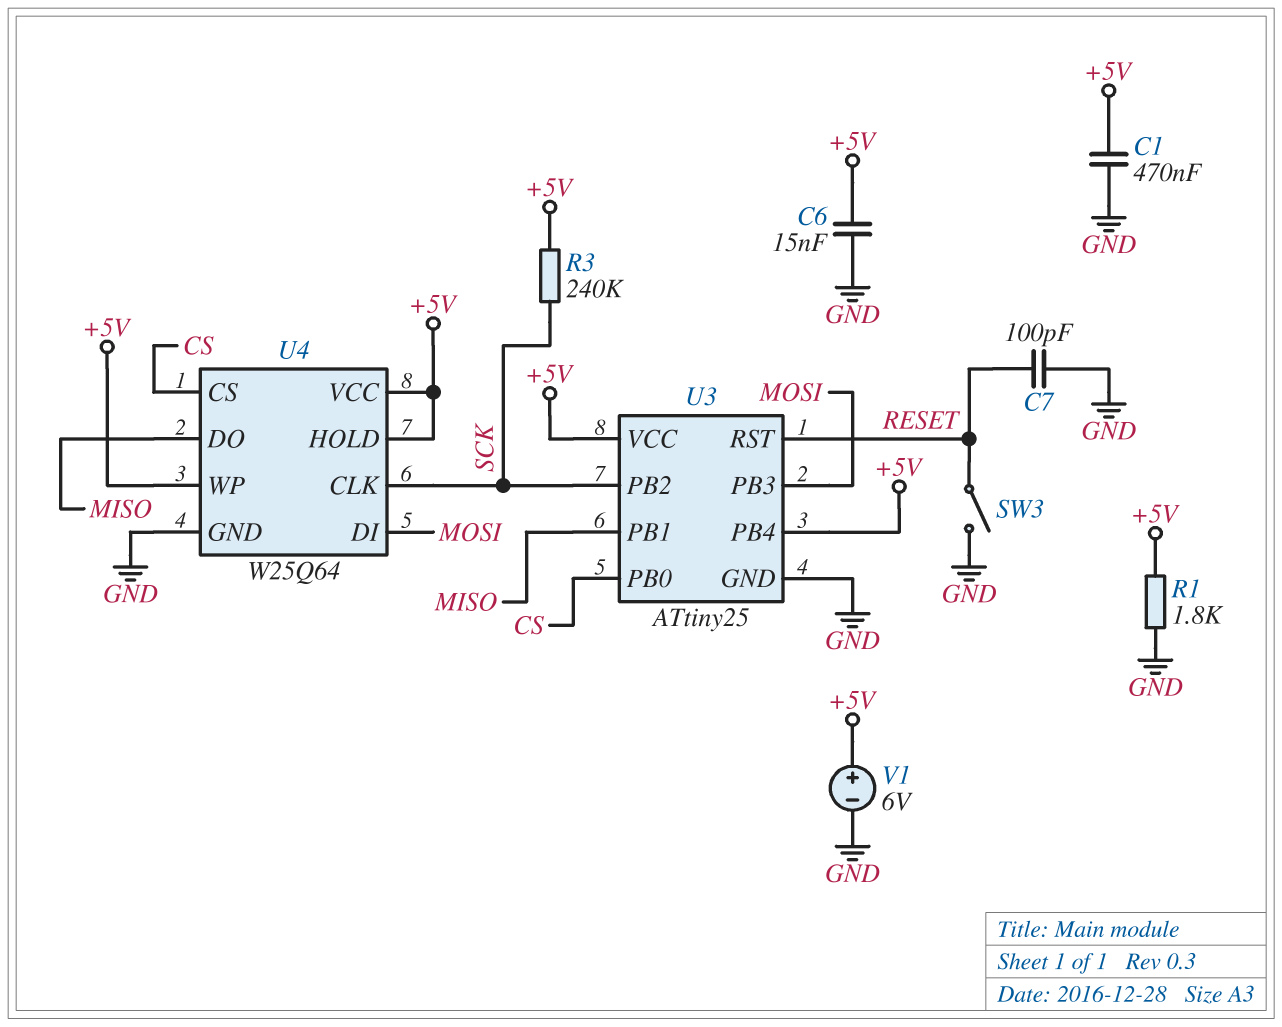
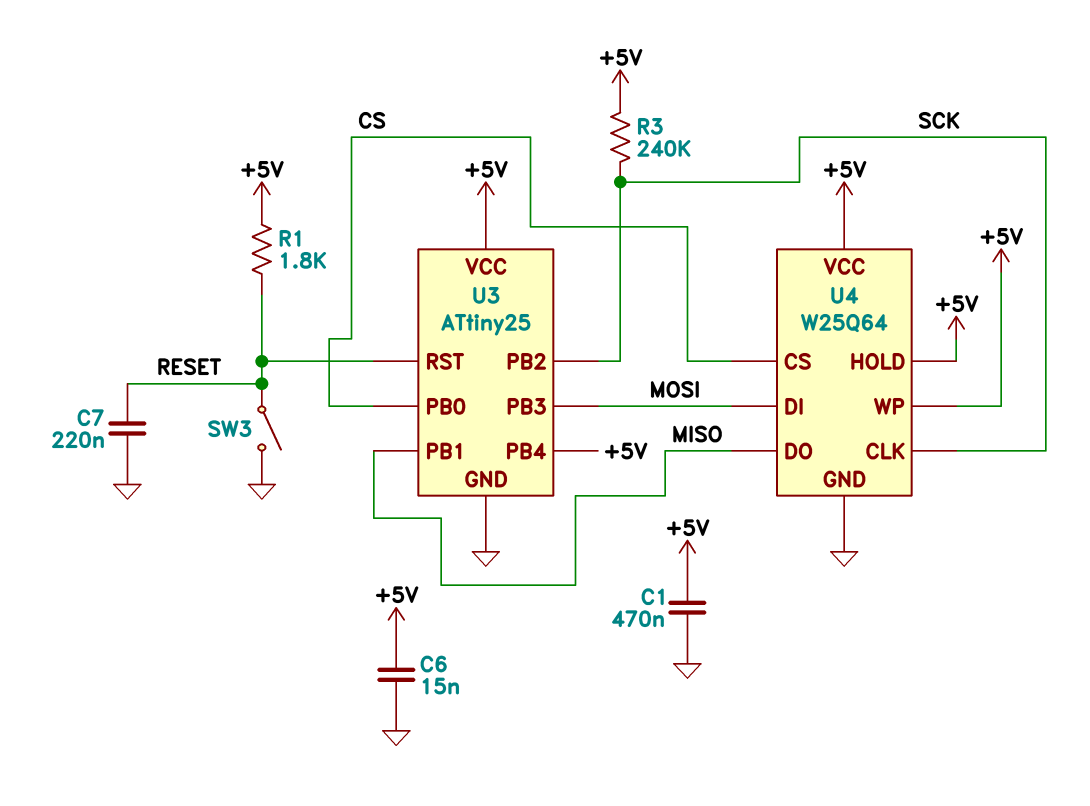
C7: 100pF (GND, RESET) -> 220nF (GND, RESET)
R1: 1.8k (+5V, GND) -> 1.8k (+5V, RESET)
V1: 6V (plus +5V, minus GND) -> none

